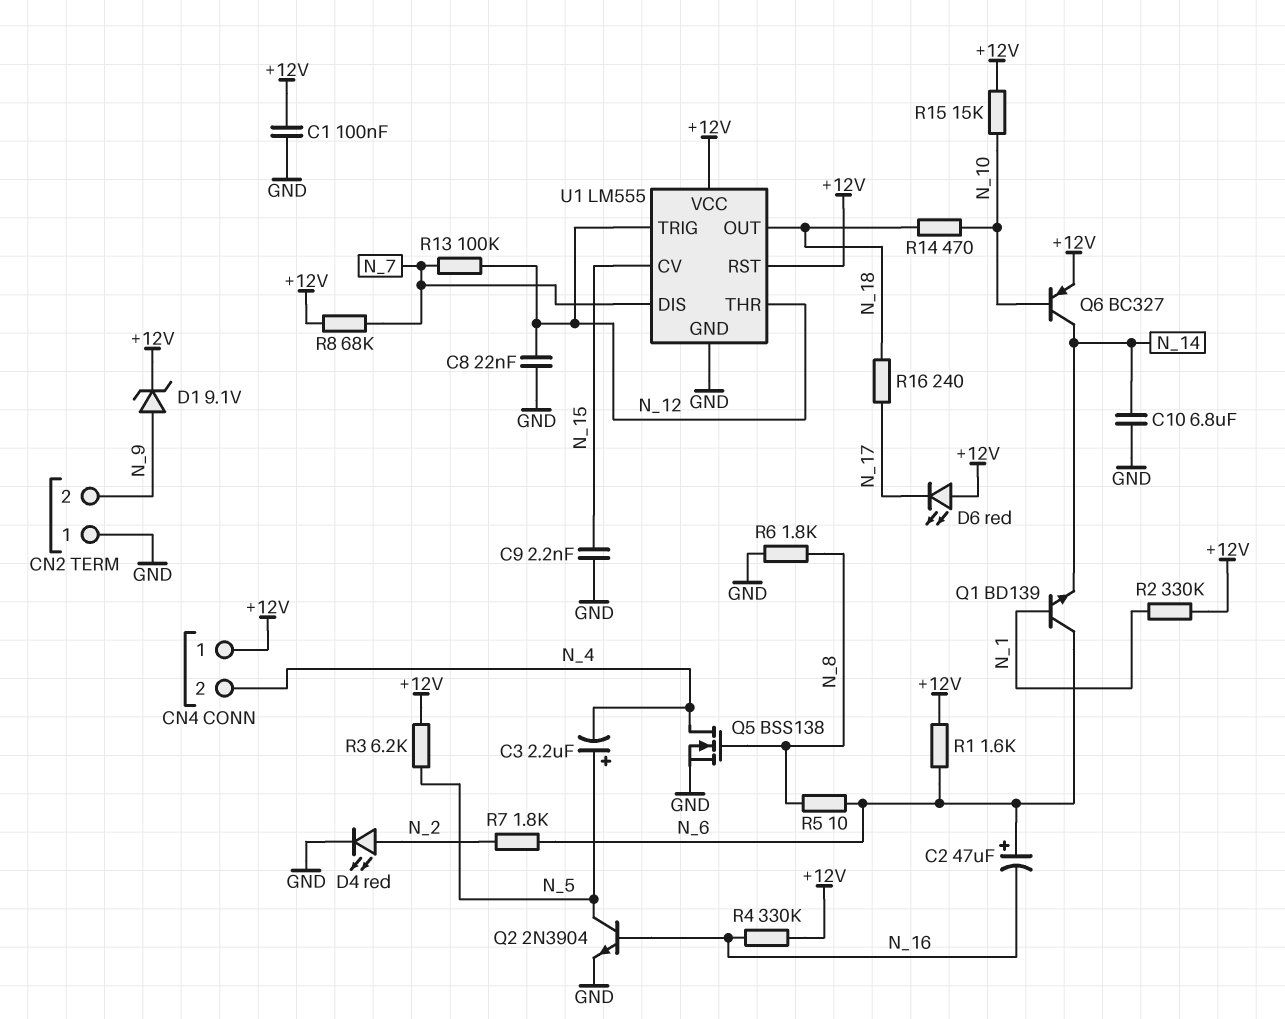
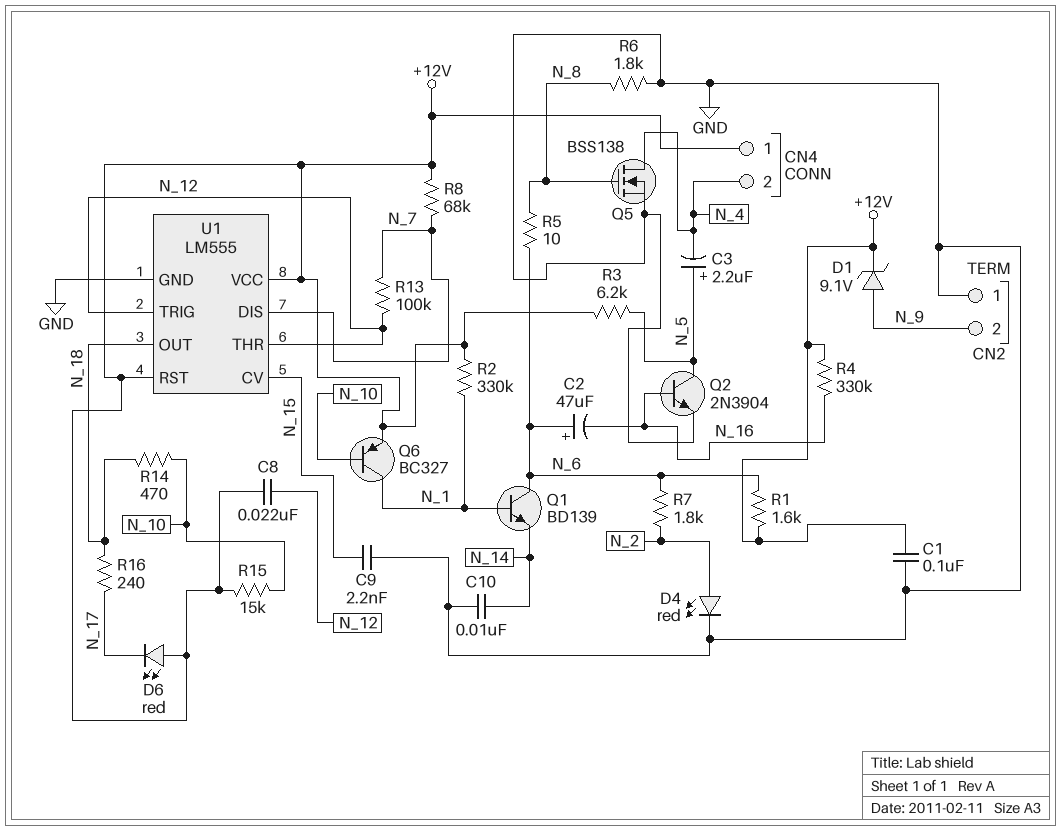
C8: 22nF (GND, N_12) -> 22nF (+12V, N_12)
C10: 6.8uF (GND, N_14) -> 10nF (GND, N_14)
Q6: PNP BC327 (B N_10, C N_14, E +12V) -> PNP BC327 (B N_10, C N_1, E +12V)

